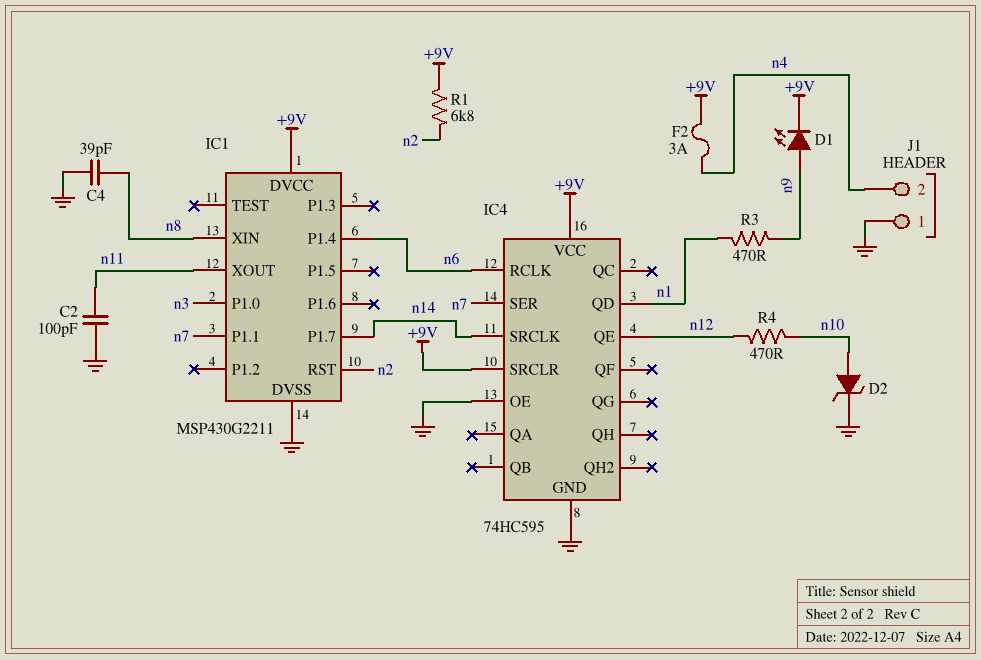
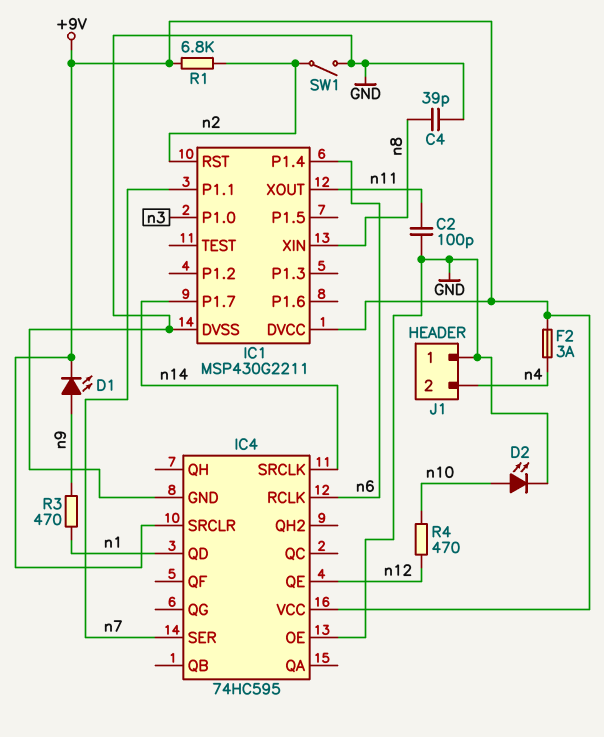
D2: zener (A n10, K GND) -> LED (A n10, K GND)
SW1: none -> switch (GND, n2)

